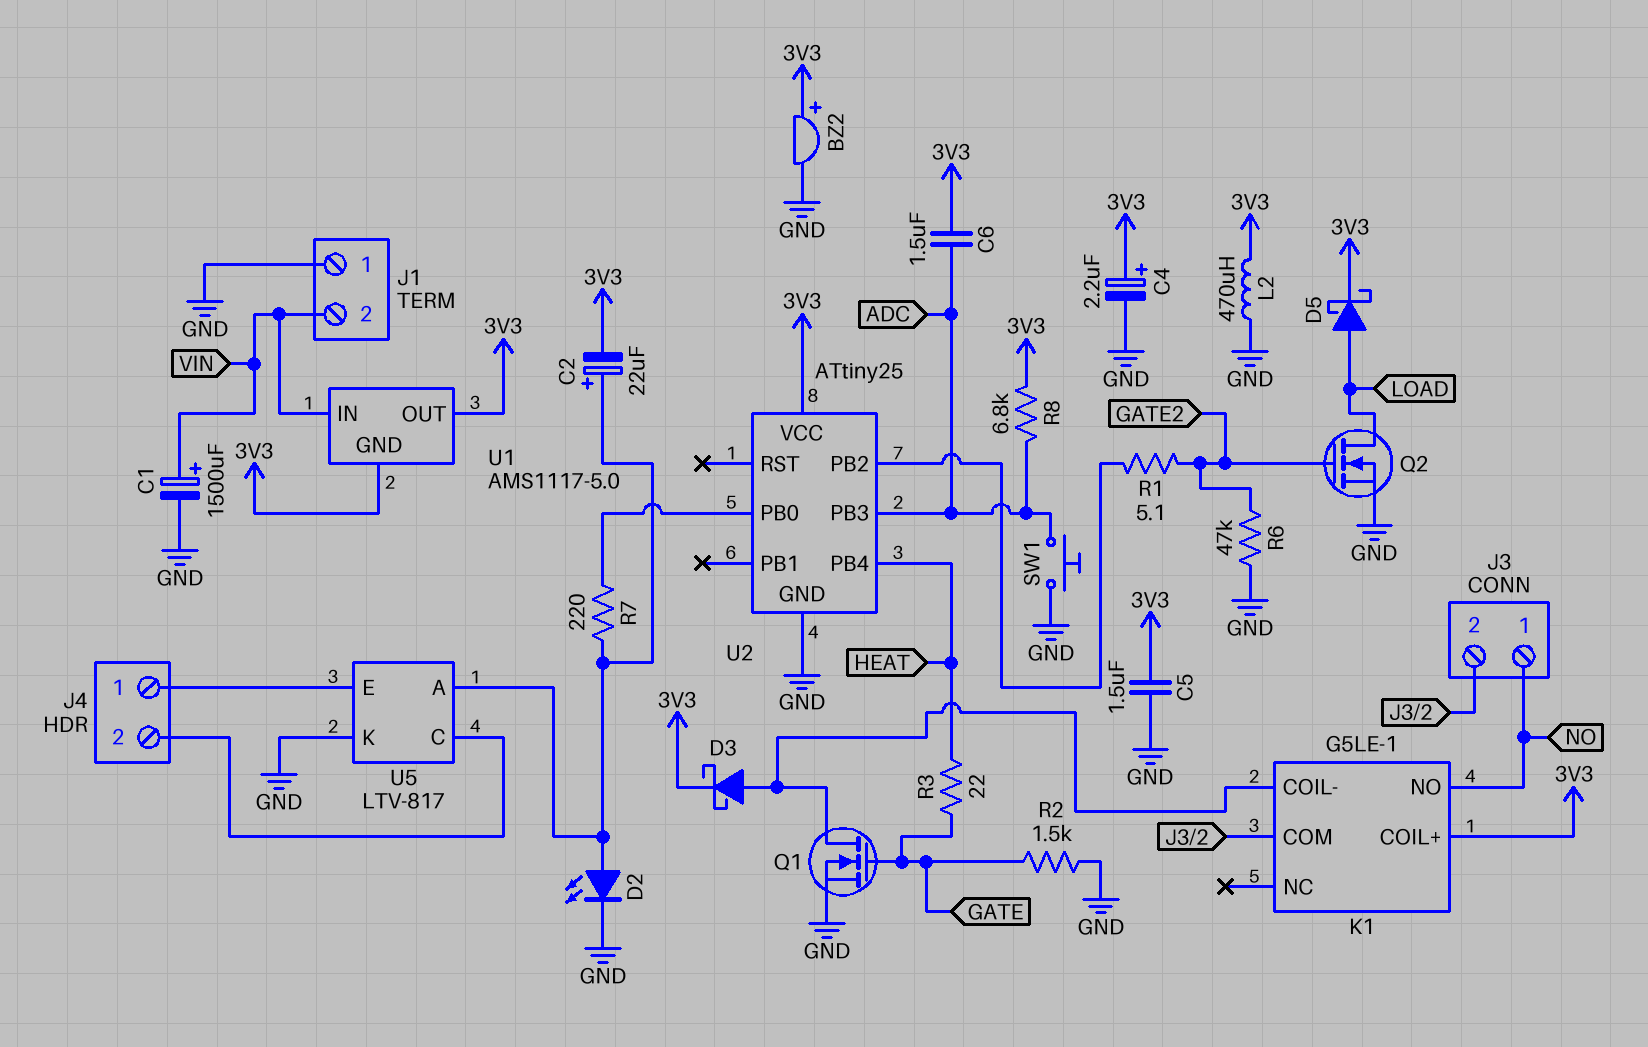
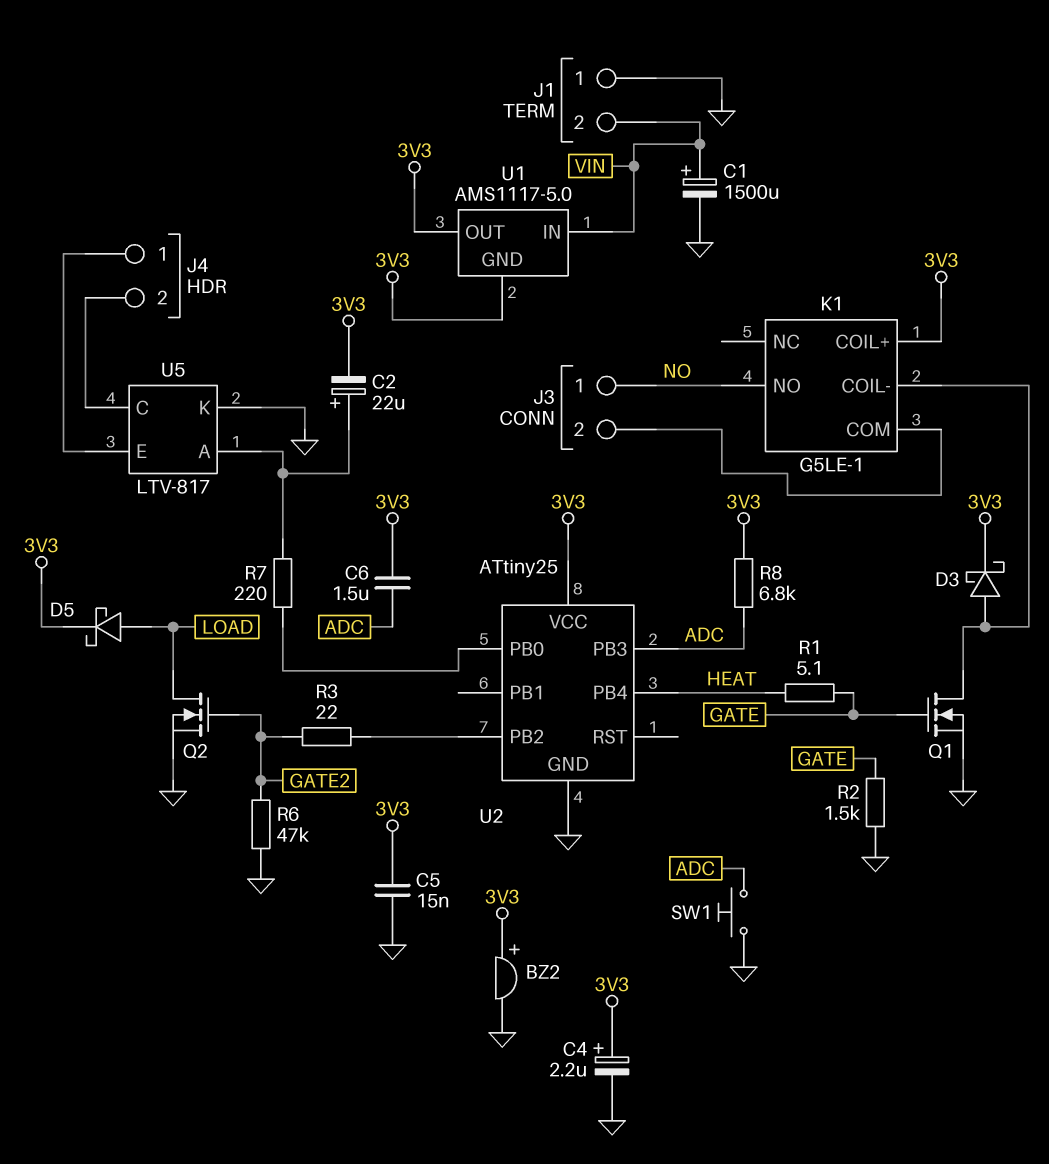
C5: 1.5uF (3V3, GND) -> 15nF (3V3, GND)
D2: LED (A U5/A, K GND) -> none
L2: 470uH (3V3, GND) -> none
R1: 5.1 (GATE2, U2/PB2) -> 5.1 (GATE, HEAT)
R3: 22 (GATE, HEAT) -> 22 (GATE2, U2/PB2)

